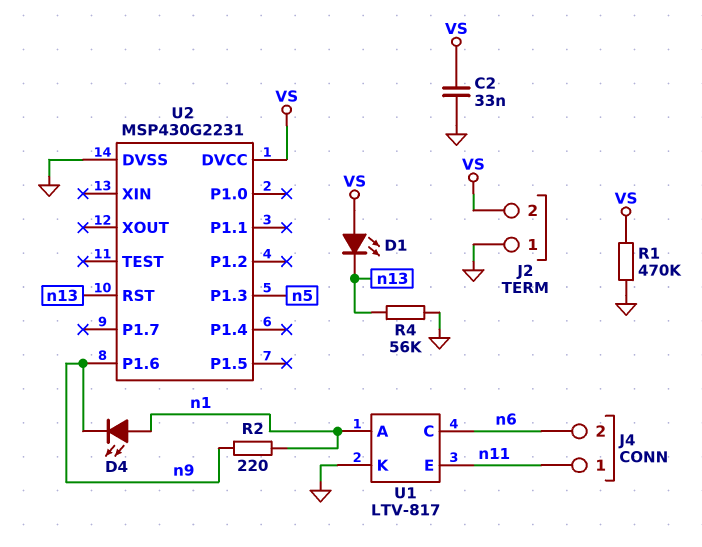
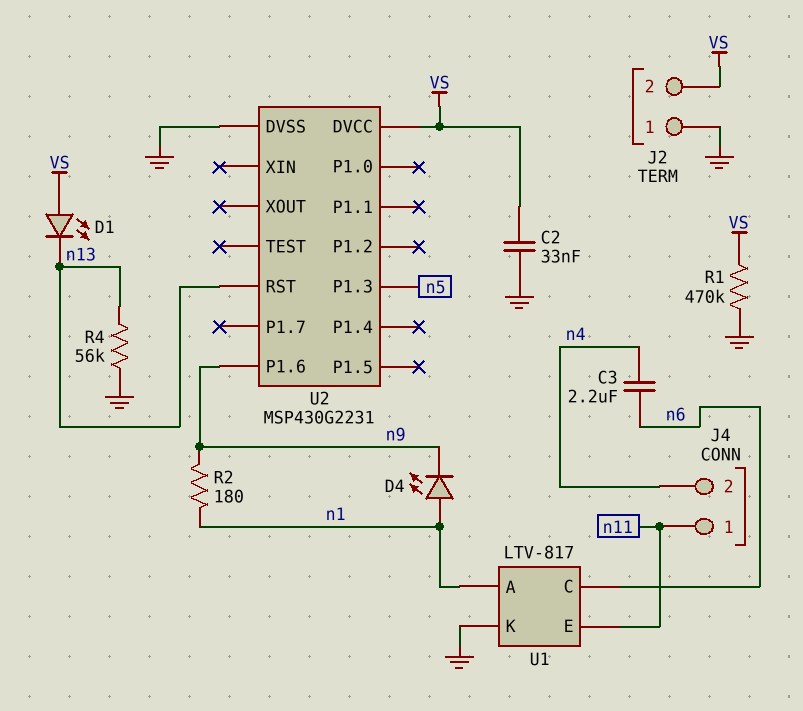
C3: none -> 2.2uF (n4, n6)
J4 pin 2: n6 -> n4
R2: 220 (n1, n9) -> 180 (n1, n9)

